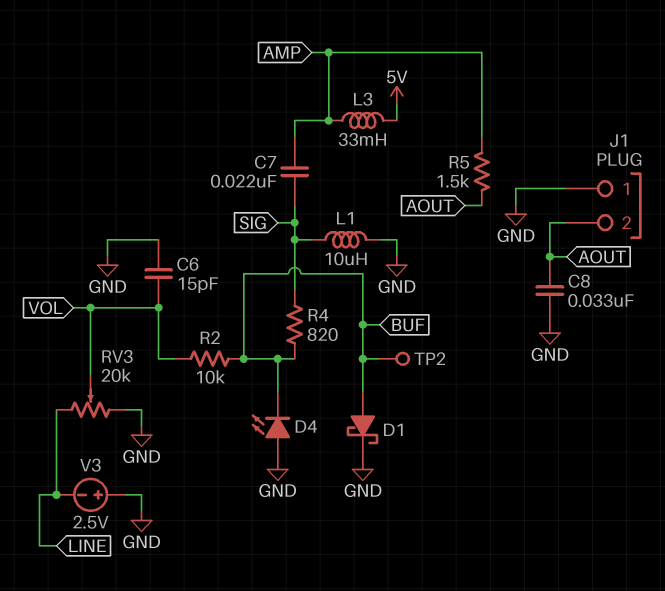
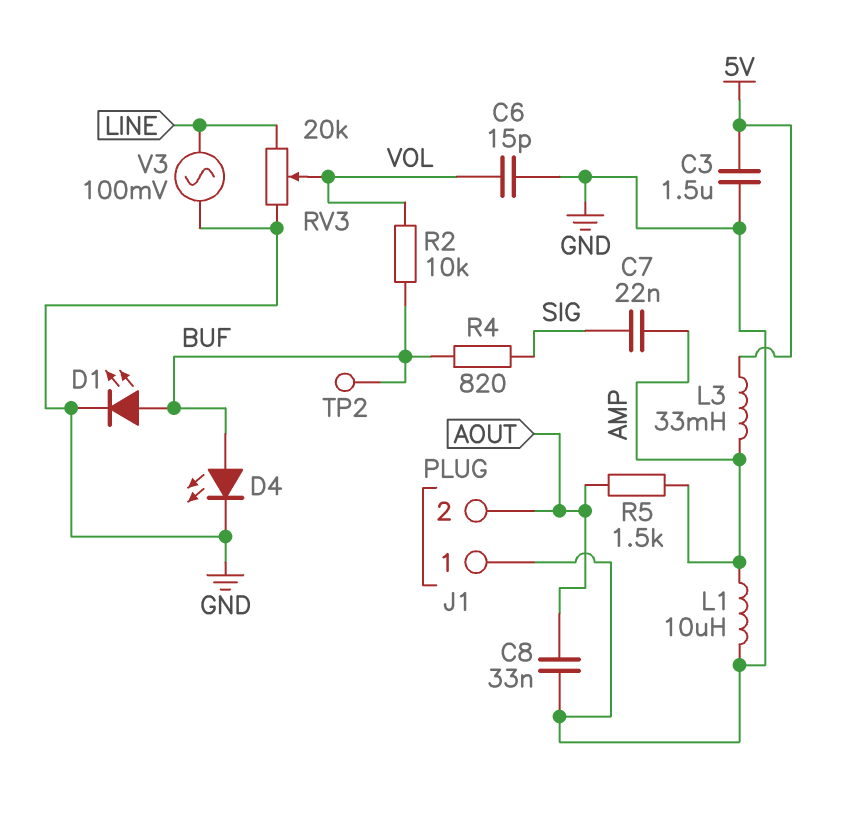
C3: none -> 1.5uF (5V, GND)
D1: schottky (A BUF, K GND) -> LED (A BUF, K GND)
D4: LED (A GND, K BUF) -> LED (A BUF, K GND)
L1: 10uH (GND, SIG) -> 10uH (AMP, GND)
V3: 2.5V (plus GND, minus LINE) -> AC 100mV (GND, LINE)

